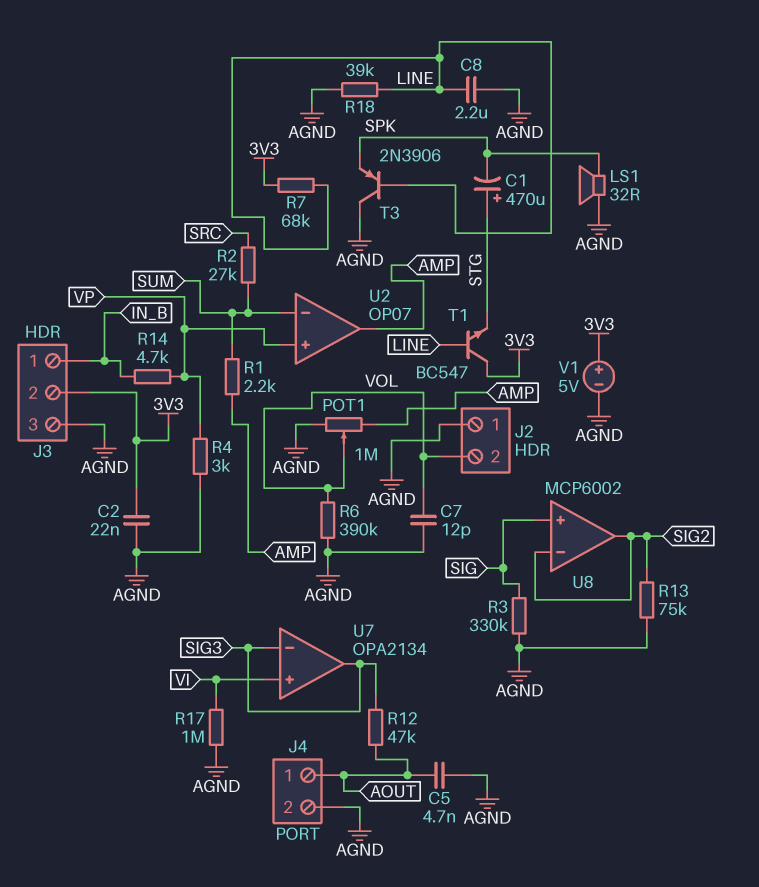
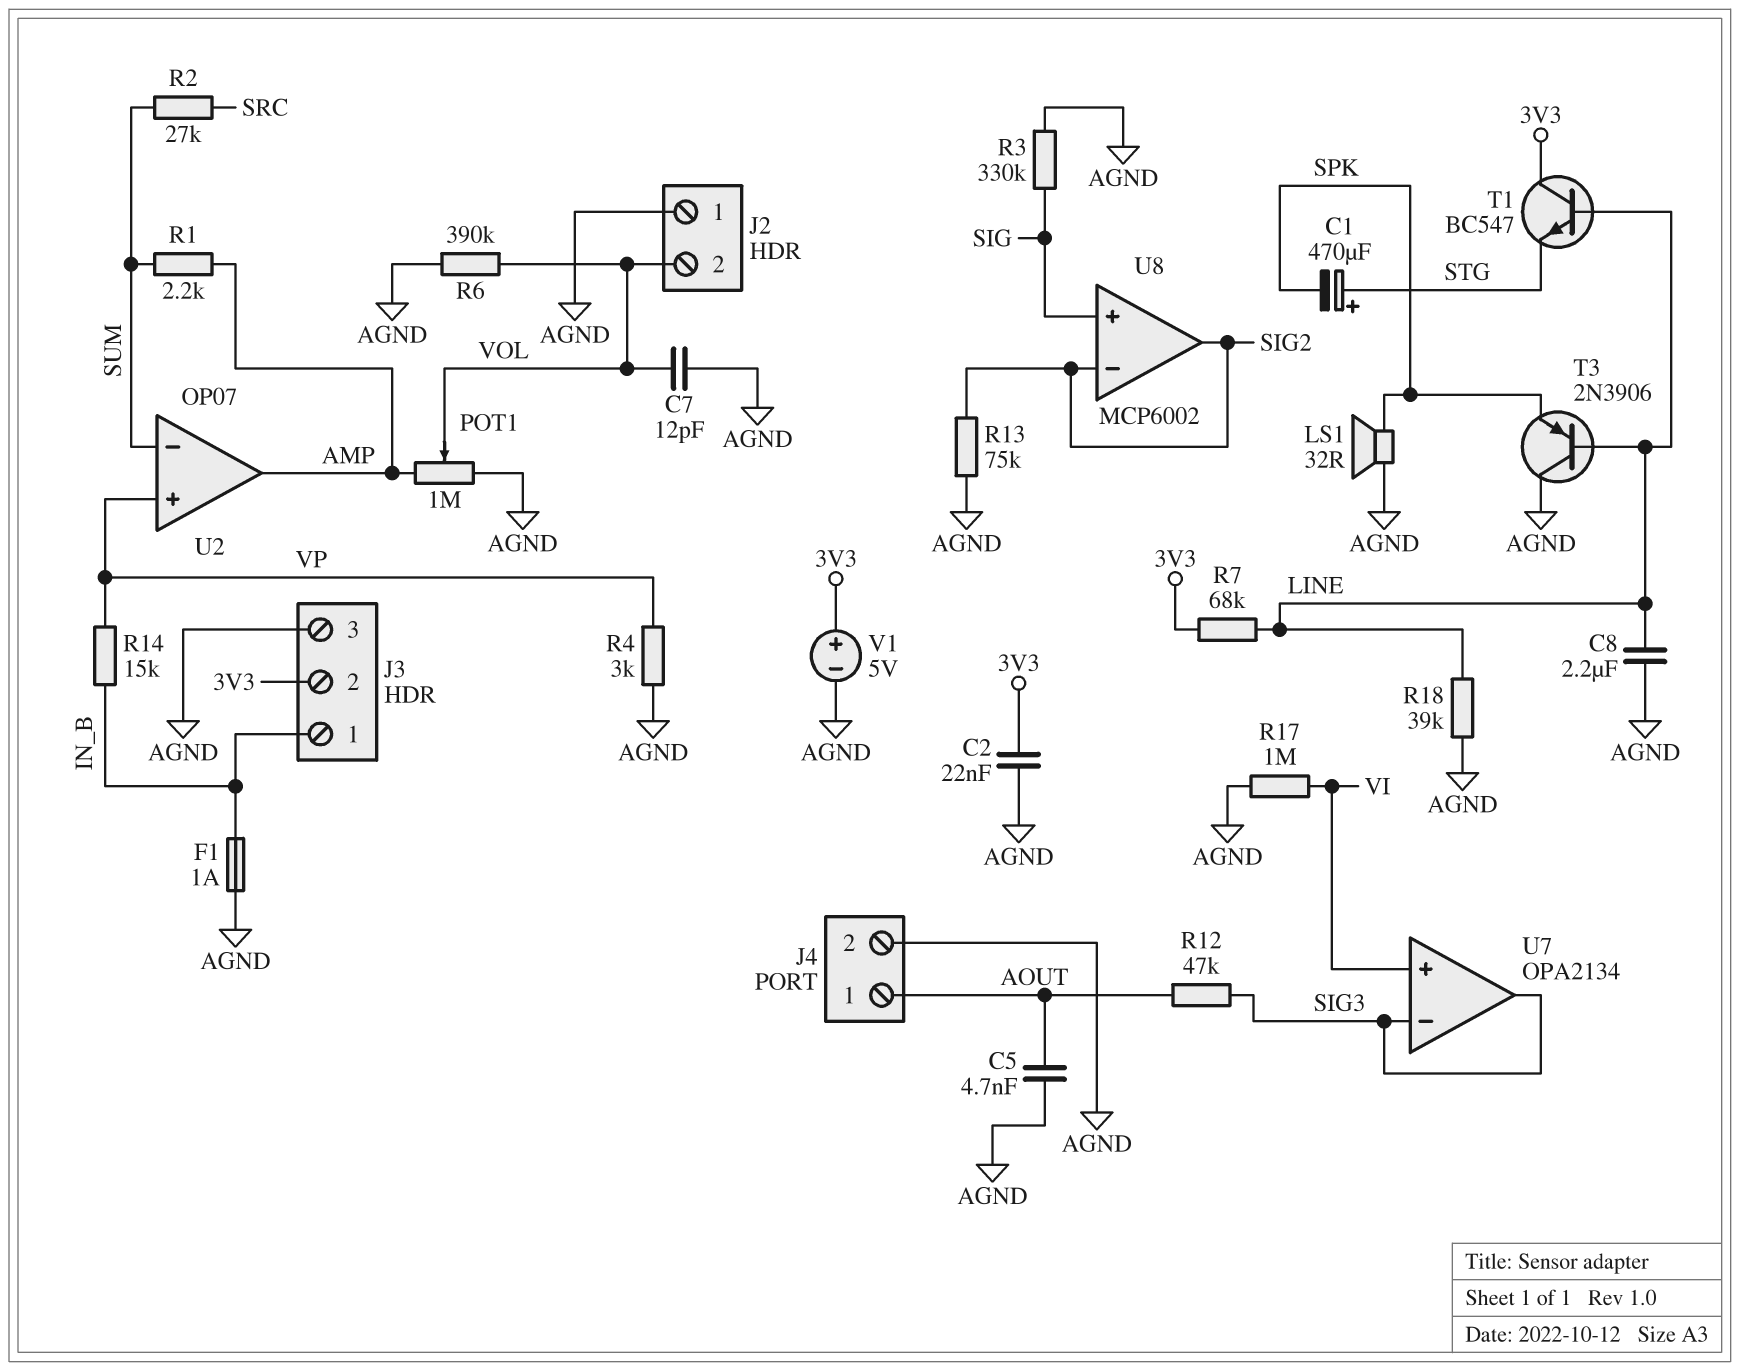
F1: none -> 1A (AGND, IN_B)
R14: 4.7k (IN_B, VP) -> 15k (IN_B, VP)

